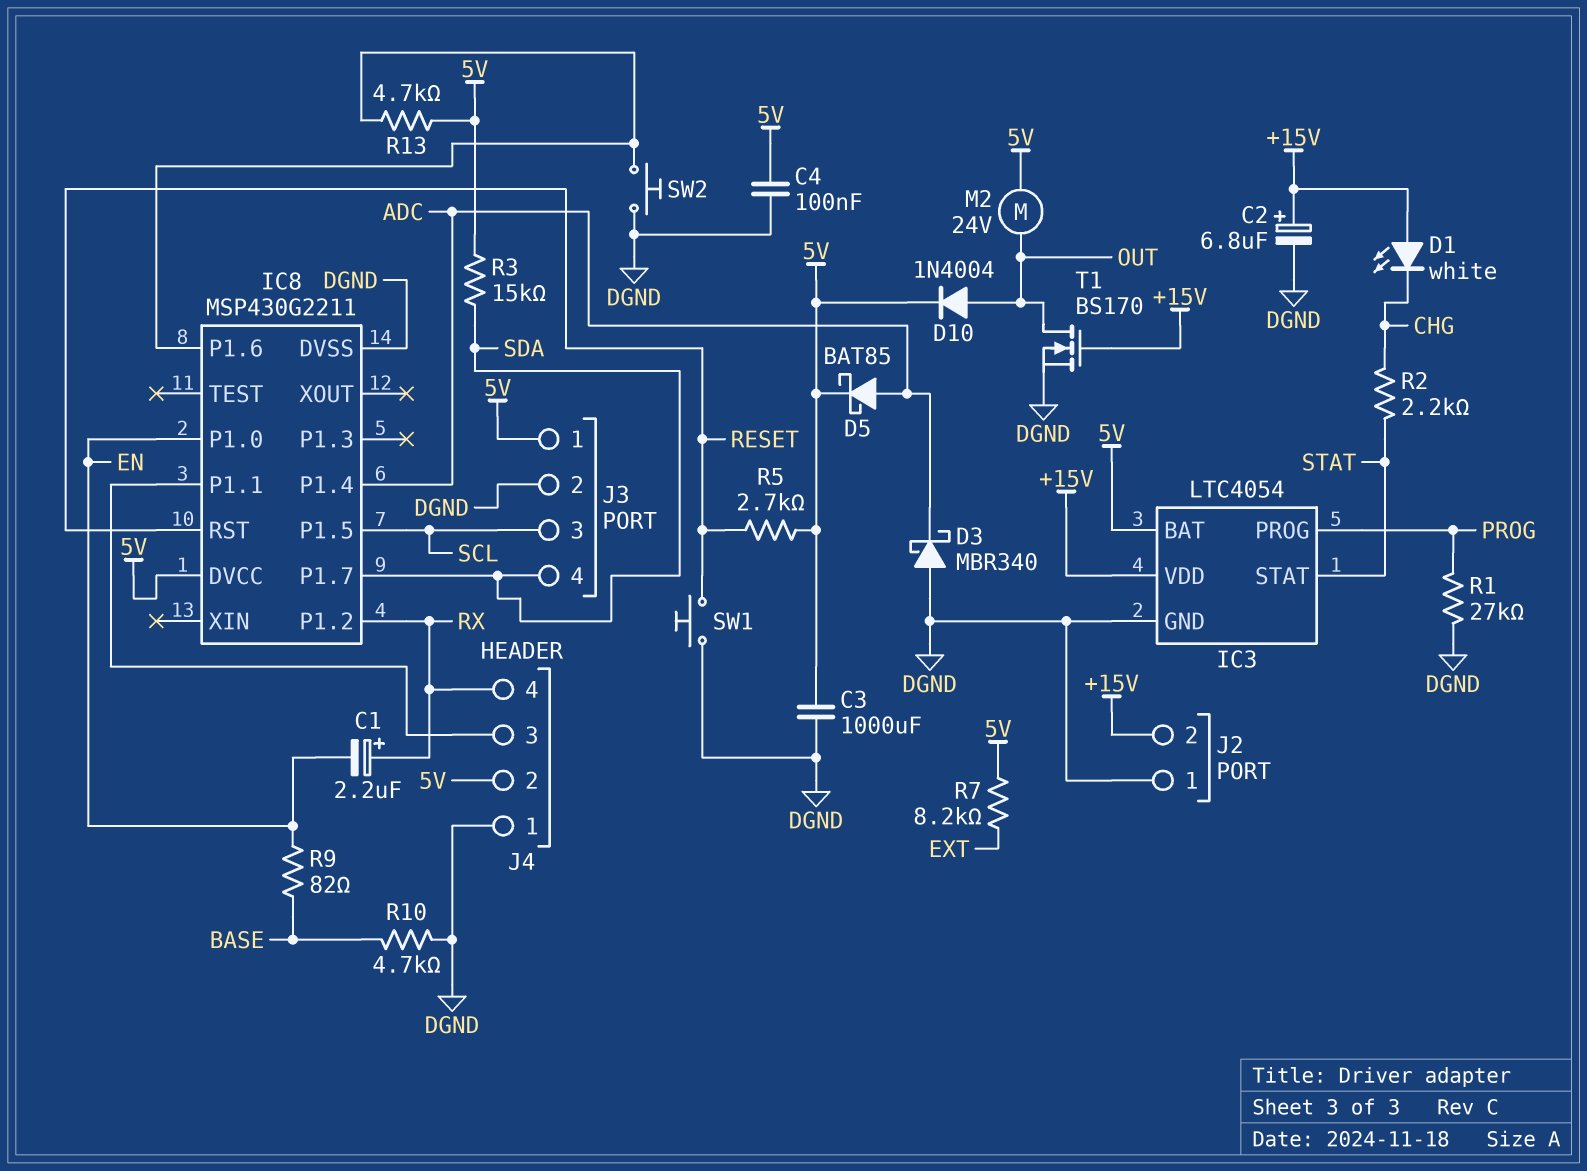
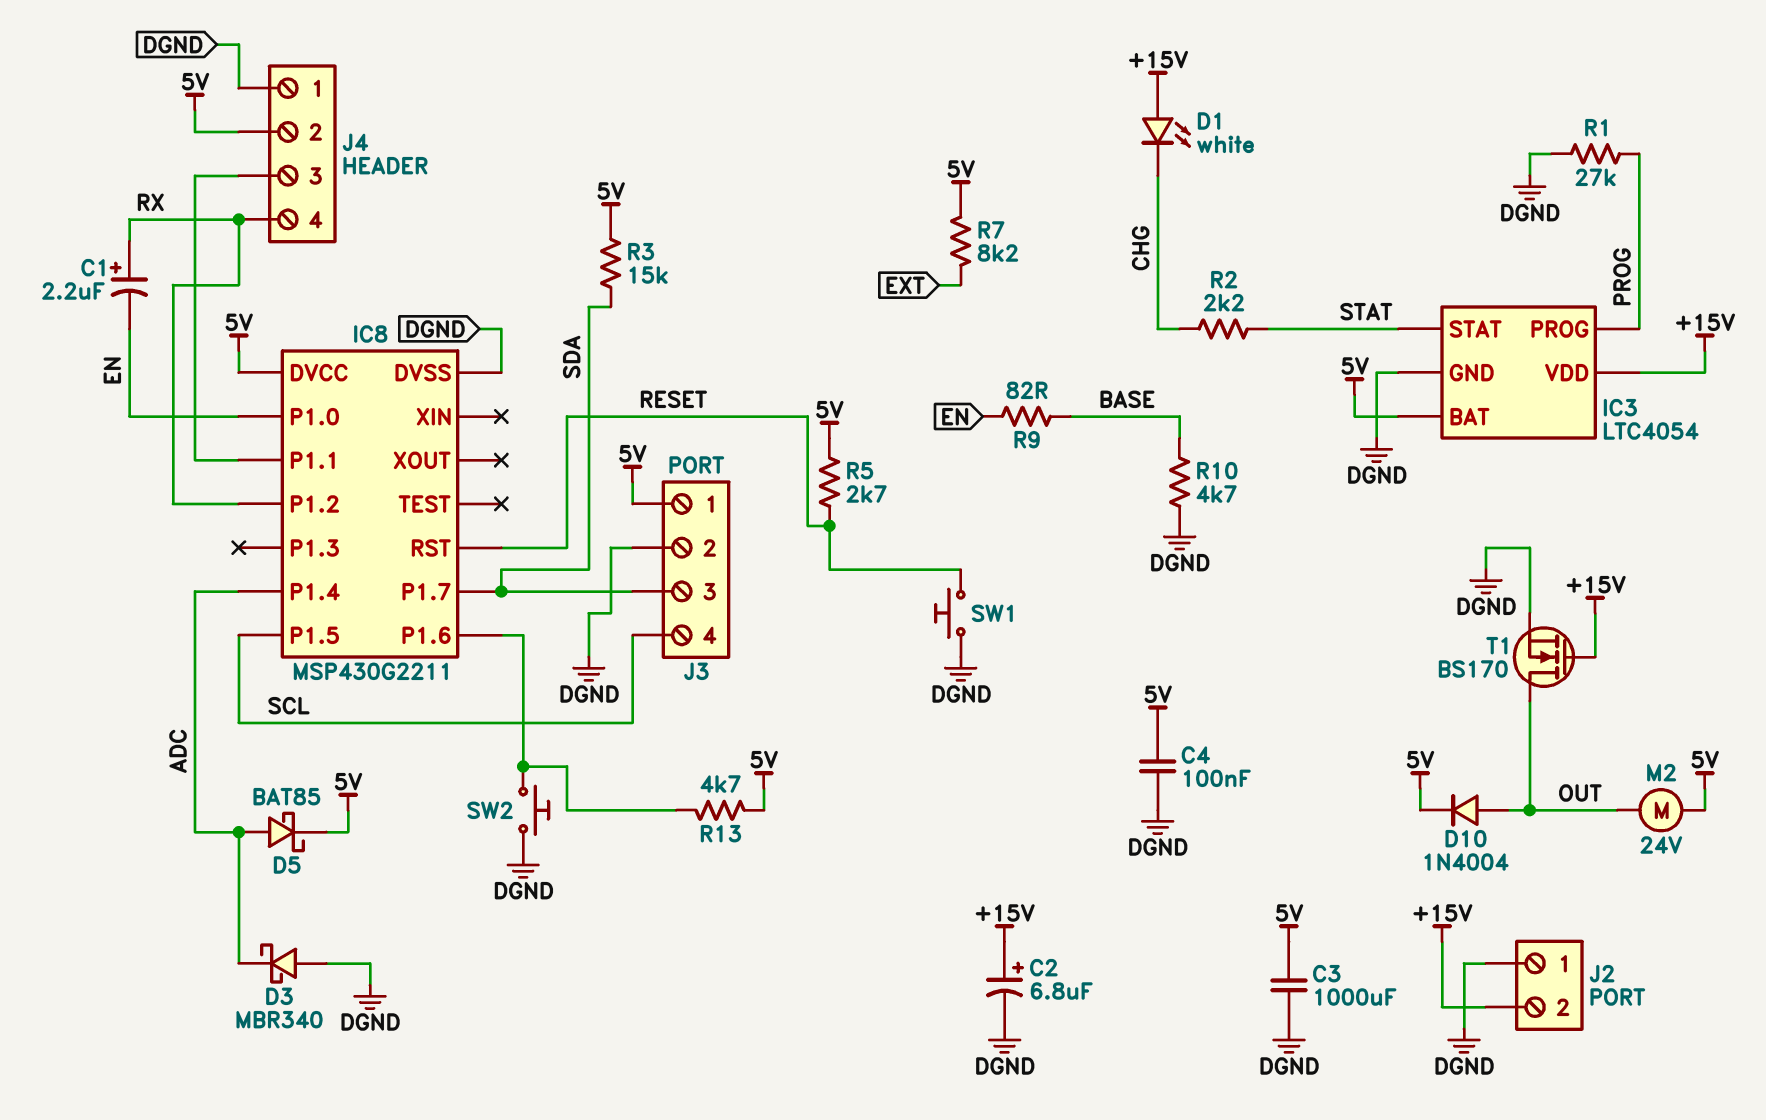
J3 pin 3: SCL -> SDA
J3 pin 4: SDA -> SCL

